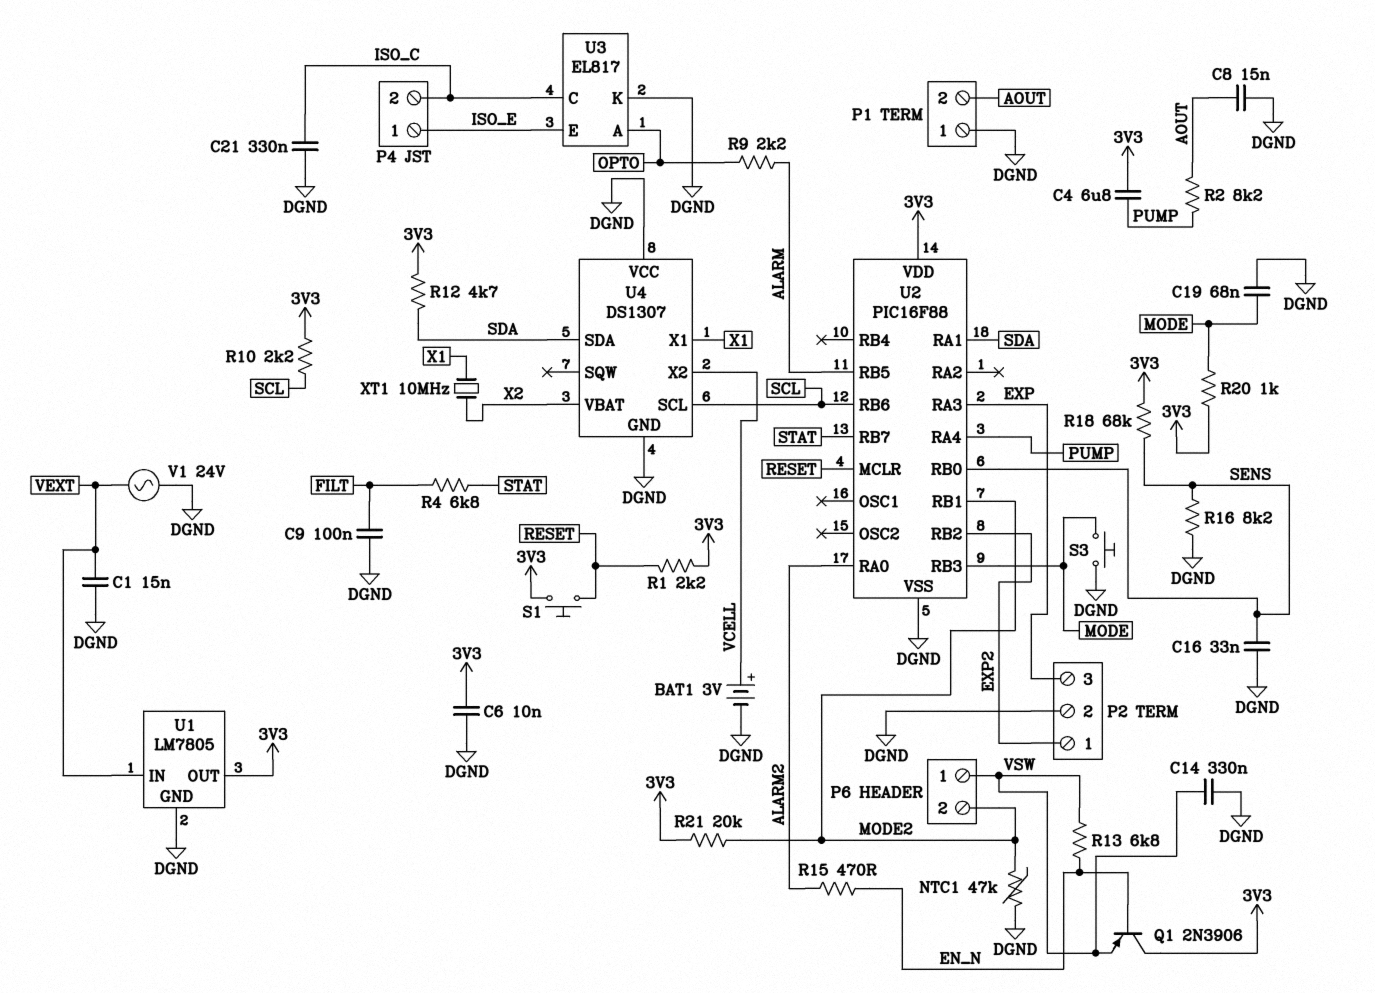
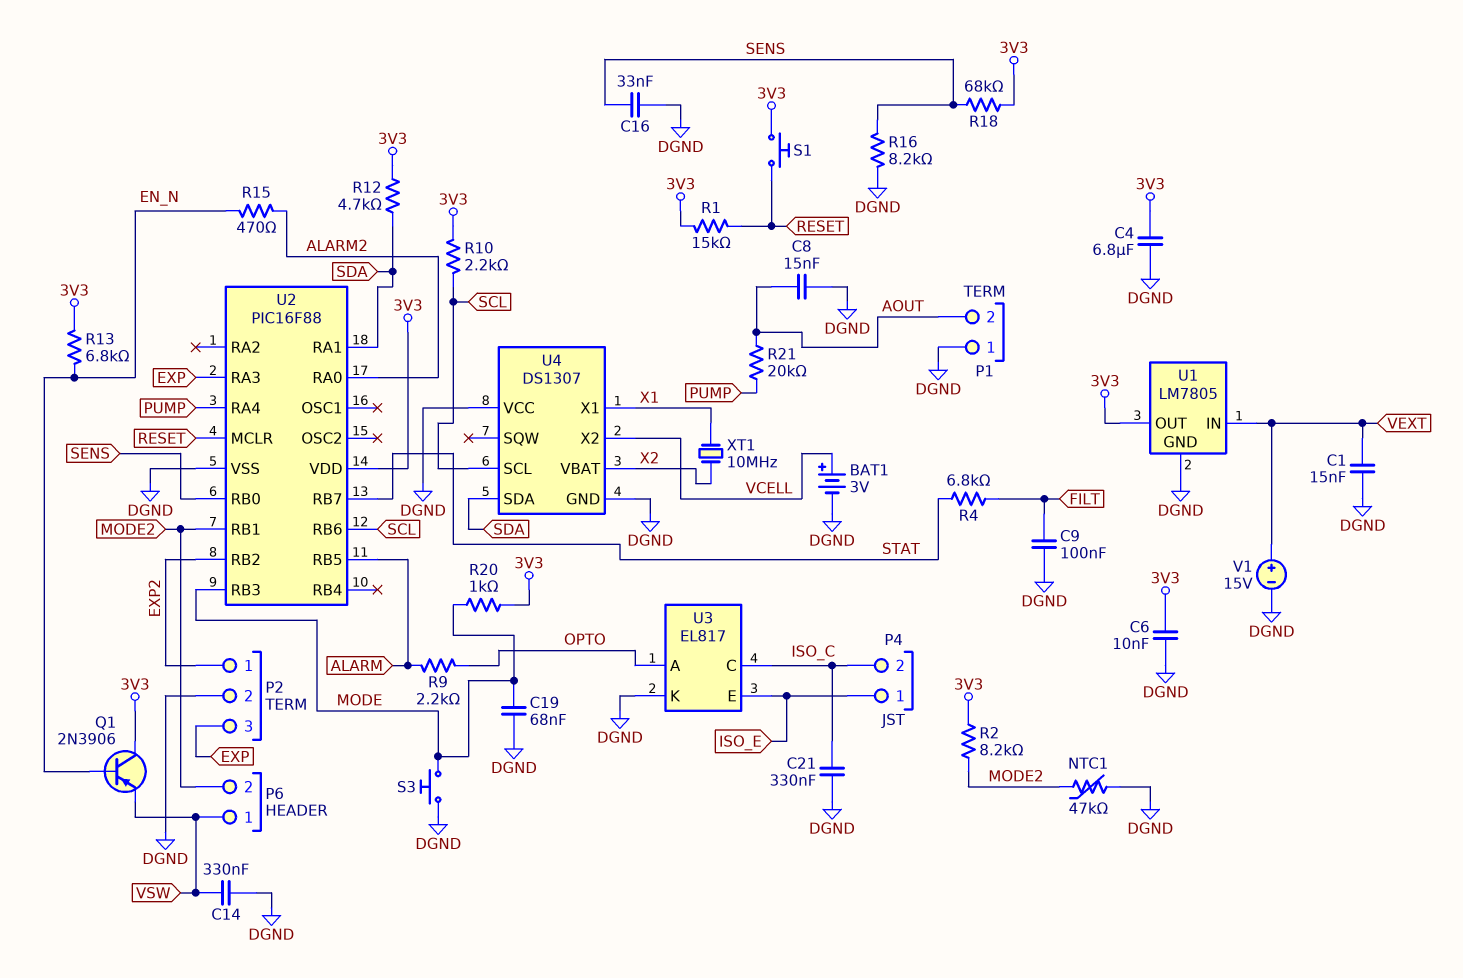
C4: 6.8uF (3V3, PUMP) -> 6.8uF (3V3, DGND)
R1: 2.2k (3V3, RESET) -> 15k (3V3, RESET)
R2: 8.2k (AOUT, PUMP) -> 8.2k (3V3, MODE2)
R13: 6.8k (EN_N, VSW) -> 6.8k (3V3, EN_N)
R21: 20k (3V3, MODE2) -> 20k (AOUT, PUMP)
V1: AC 24V (DGND, VEXT) -> 15V (plus VEXT, minus DGND)

